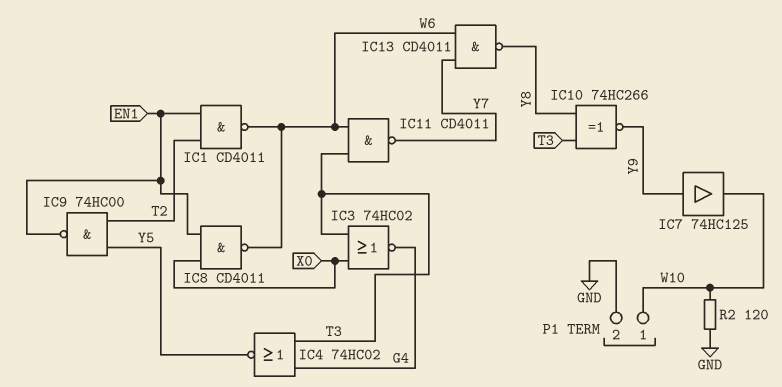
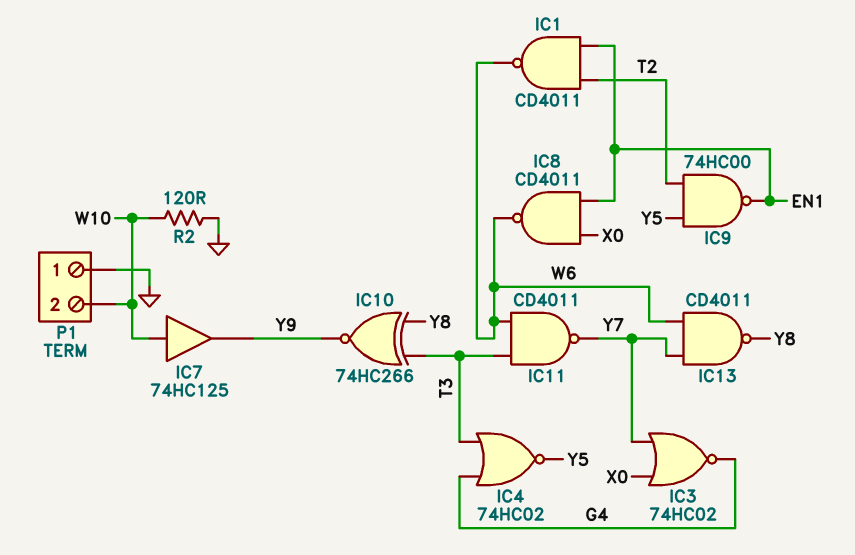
IC3: NOR 74HC02 (in T3, in X0, out G4) -> NOR 74HC02 (in X0, in Y7, out G4)
IC7: buffer 74HC125 (in Y9, out W10) -> buffer 74HC125 (in W10, out Y9)
P1 pin 1: W10 -> GND
P1 pin 2: GND -> W10

